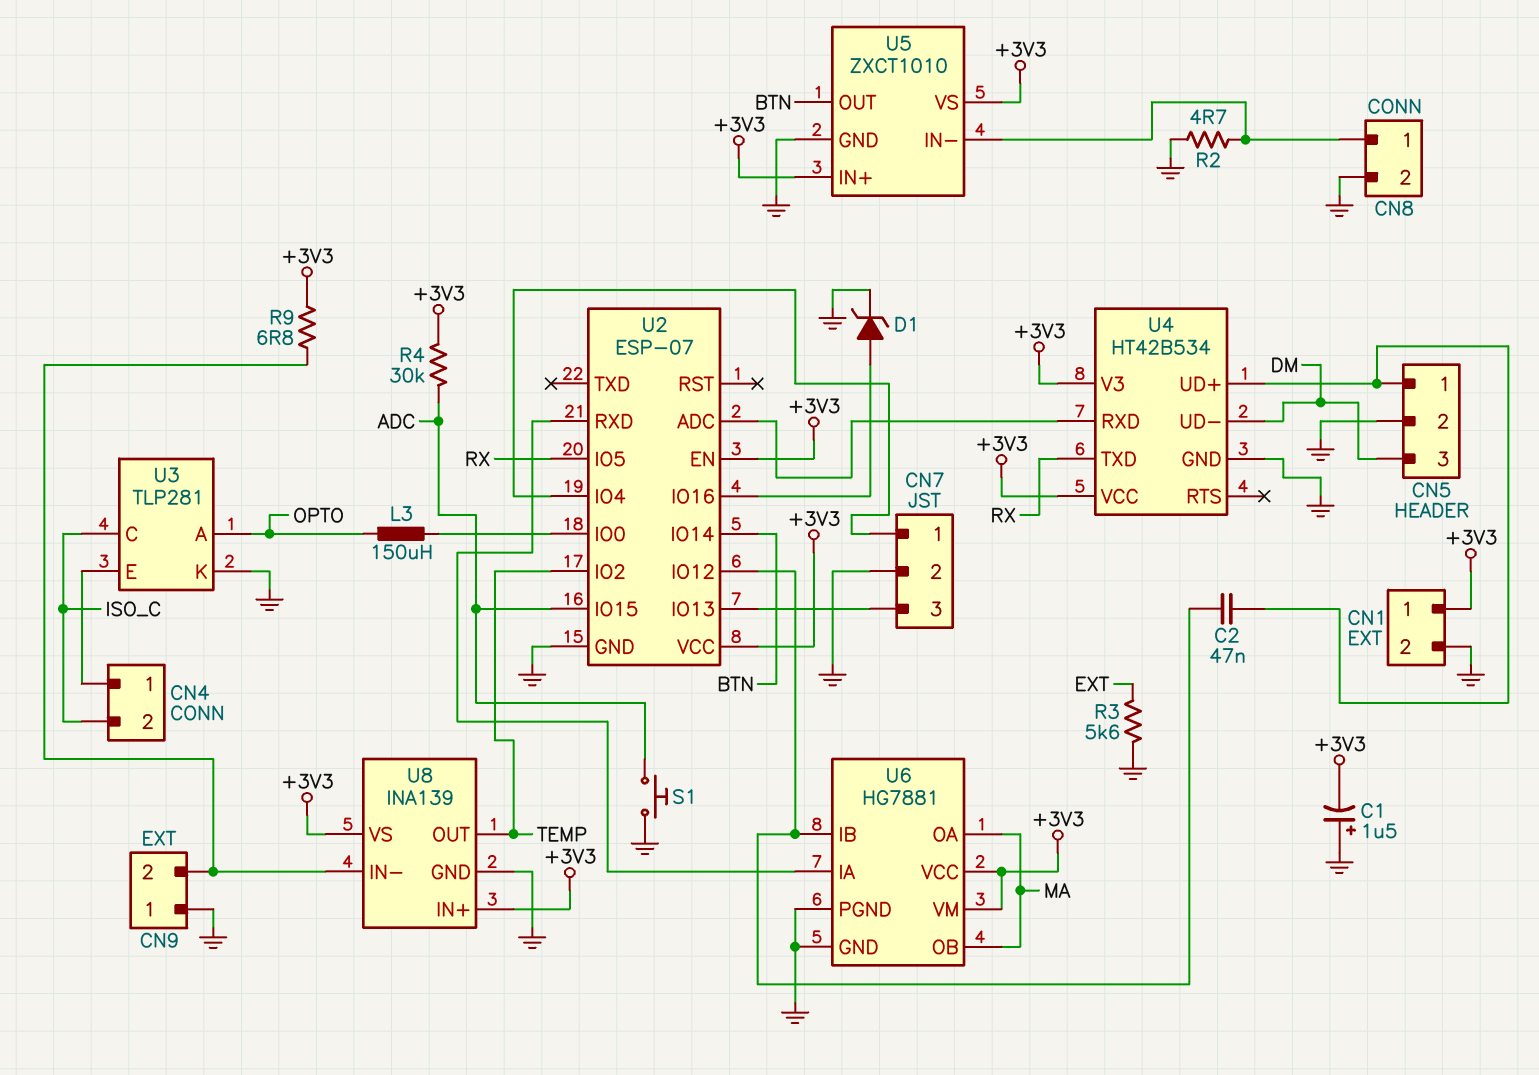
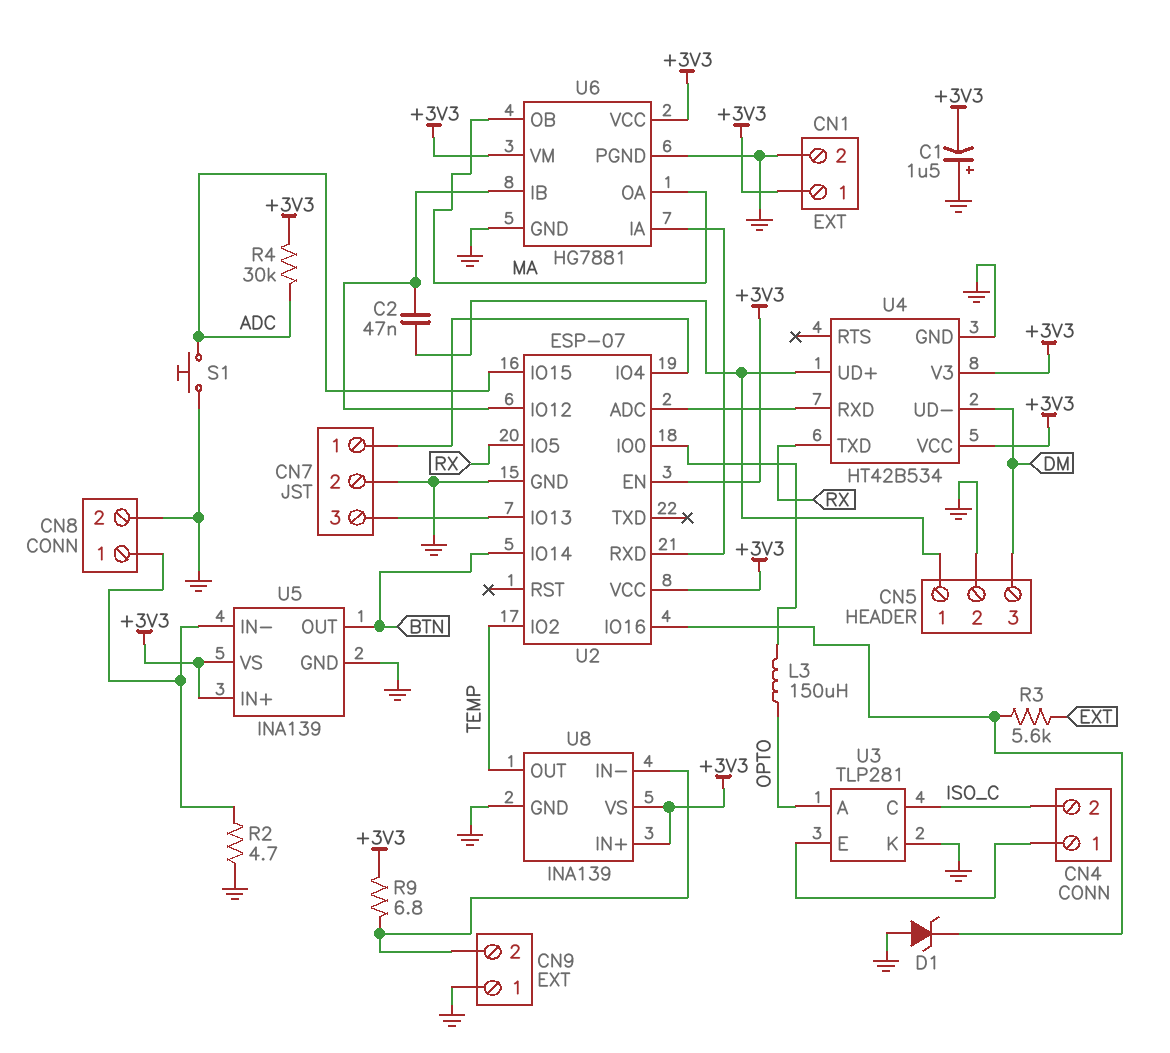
D1: zener (A U2/IO16, K GND) -> zener (A GND, K U2/IO16)
R3: 5.6k (EXT, GND) -> 5.6k (EXT, U2/IO16)
U5: ZXCT1010 -> INA139

